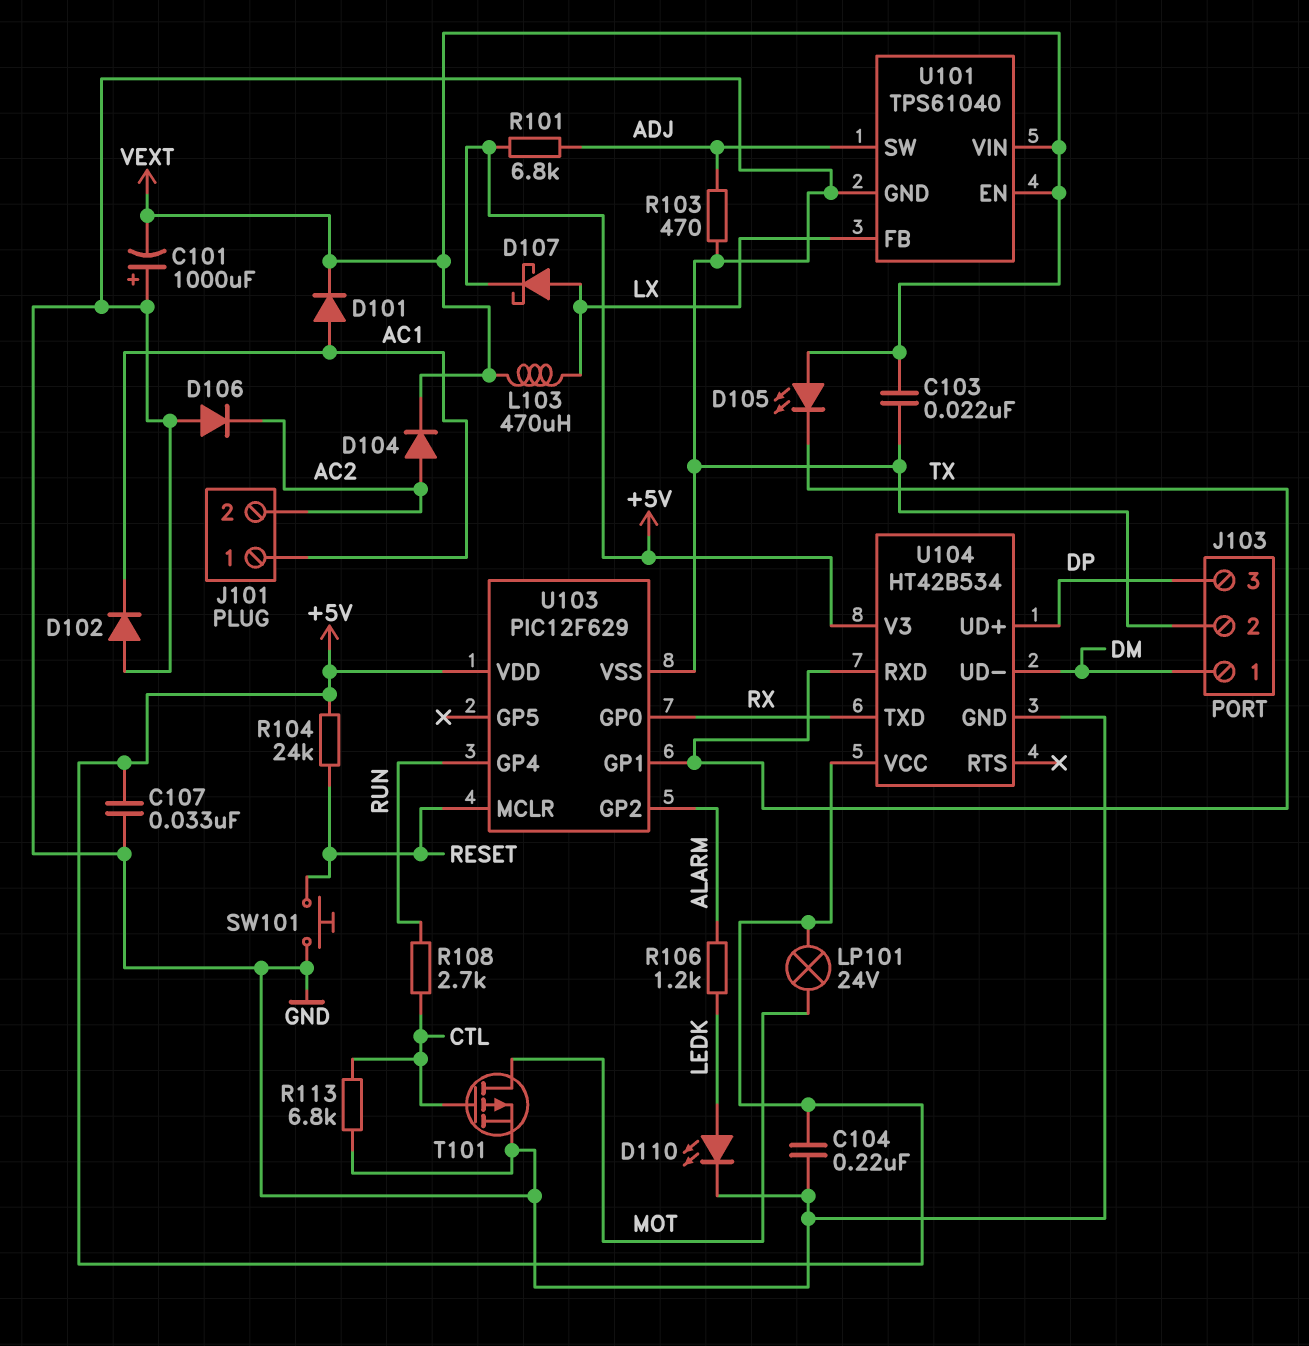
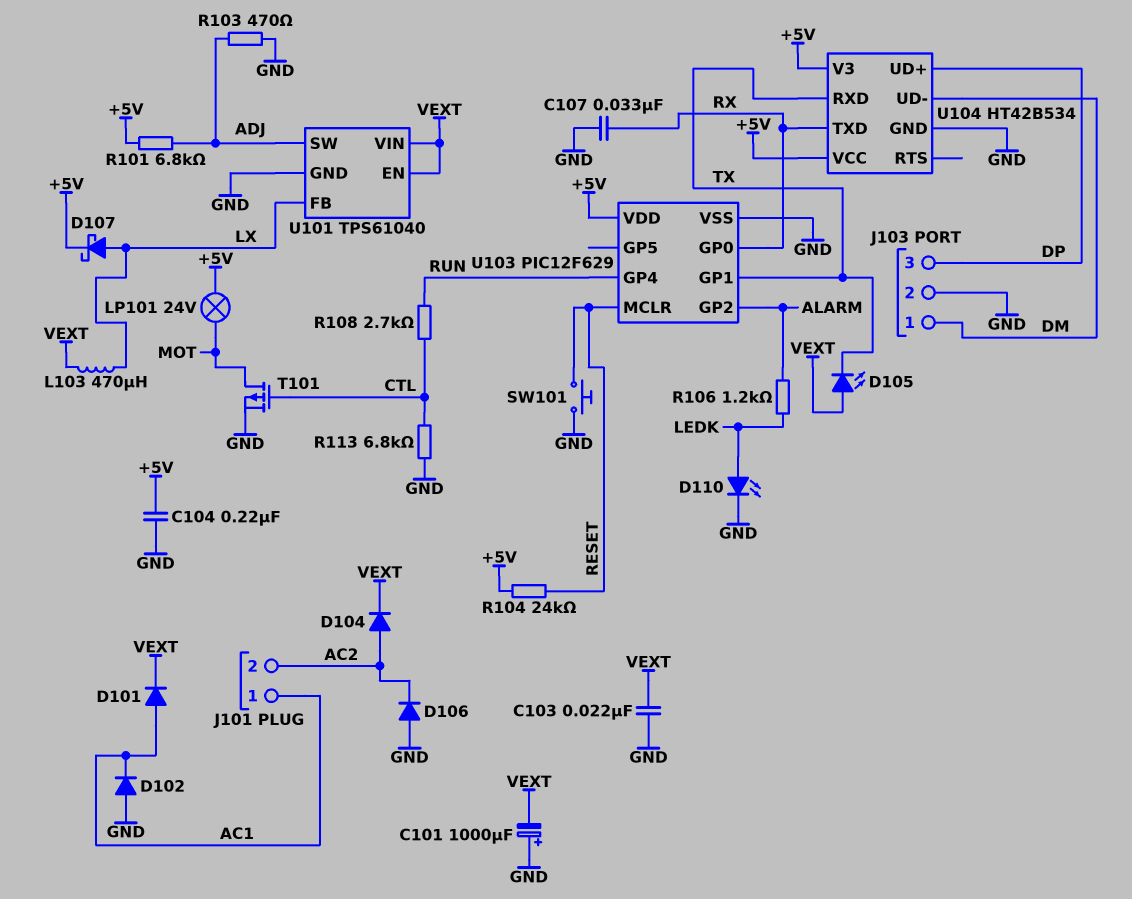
C107: 33nF (+5V, GND) -> 33nF (GND, RX)

